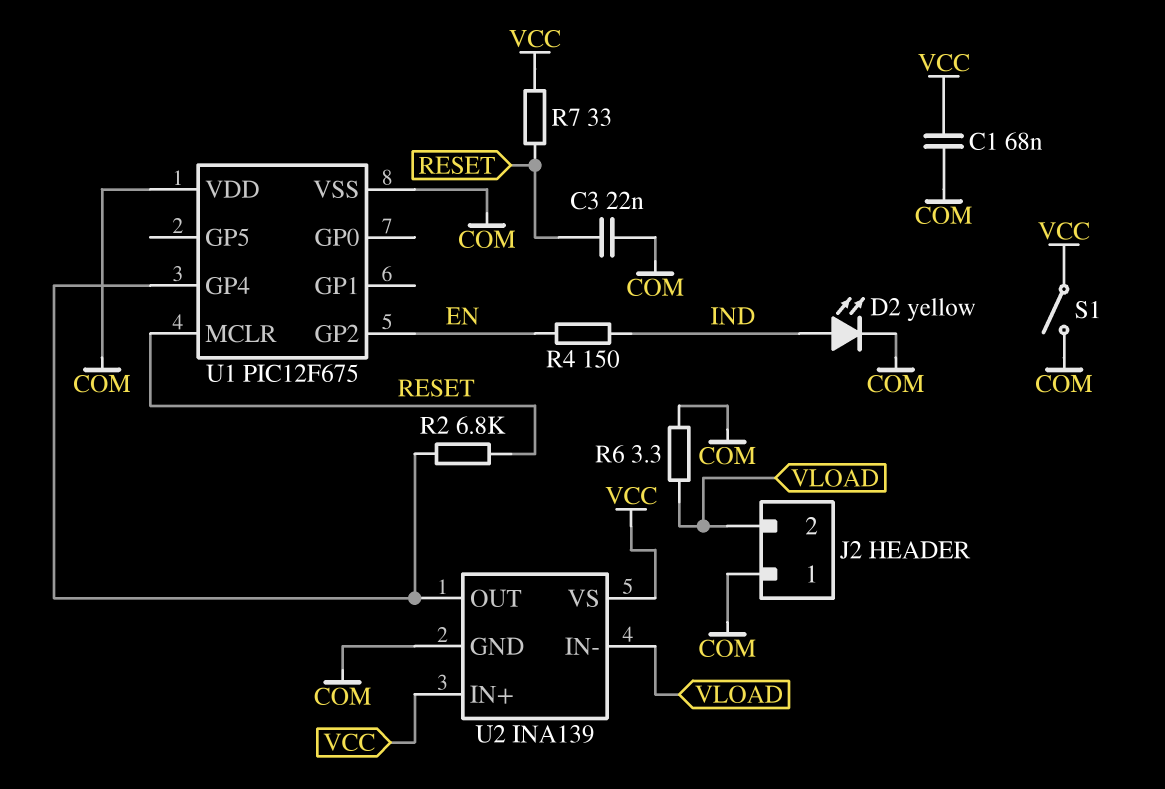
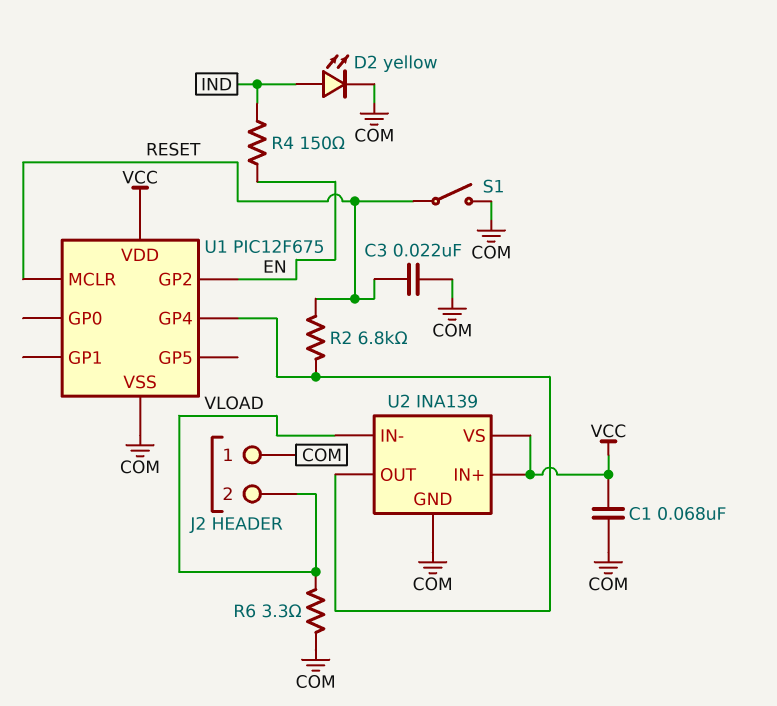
R7: 33 (RESET, VCC) -> none
S1: switch (COM, VCC) -> switch (COM, RESET)
U1 pin VDD: COM -> VCC

